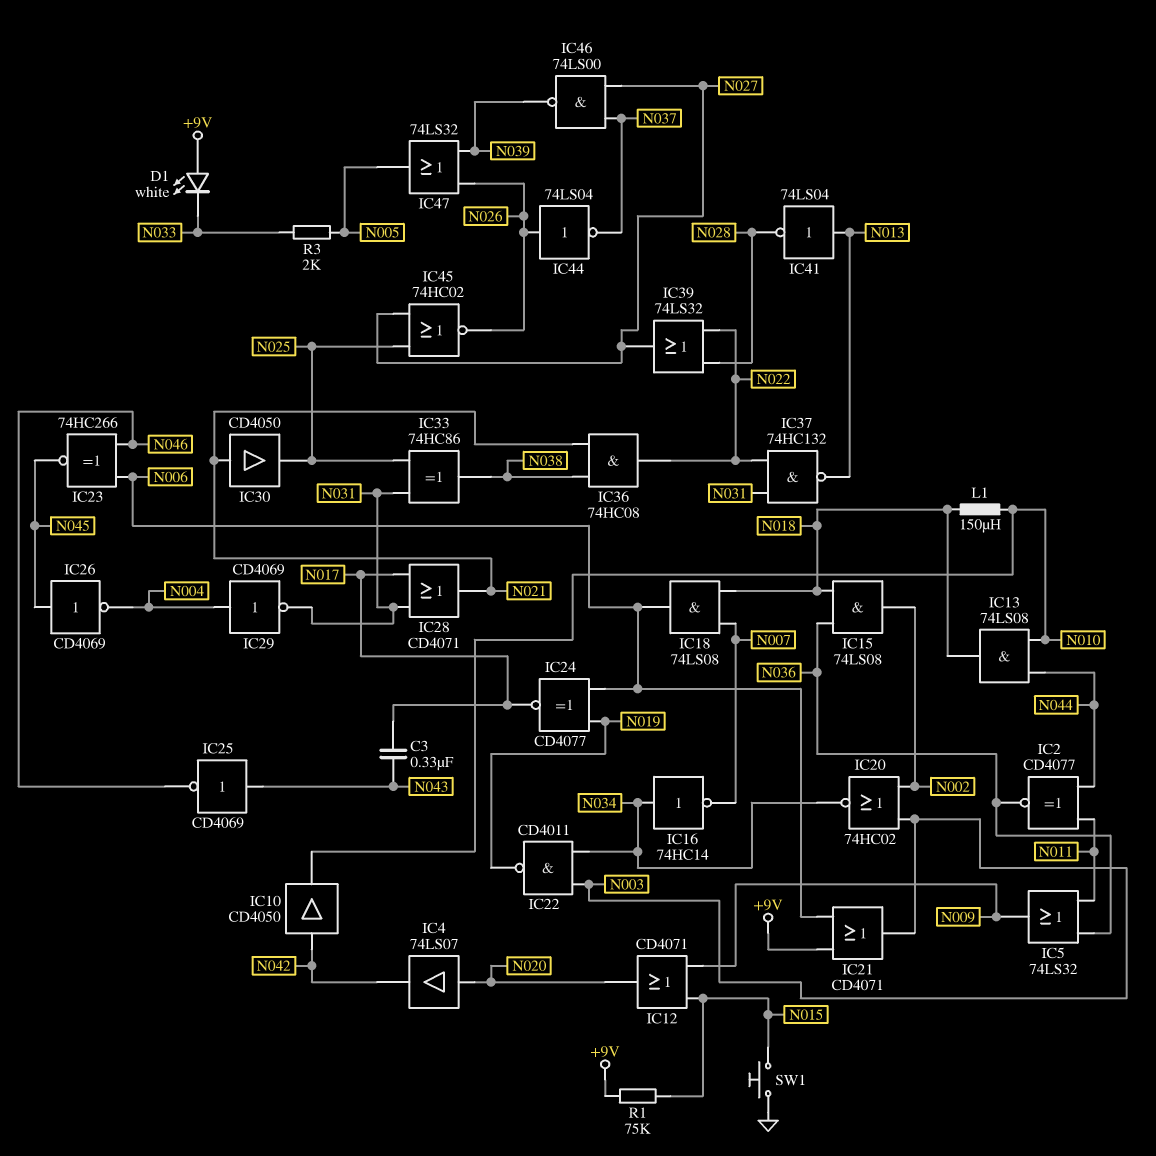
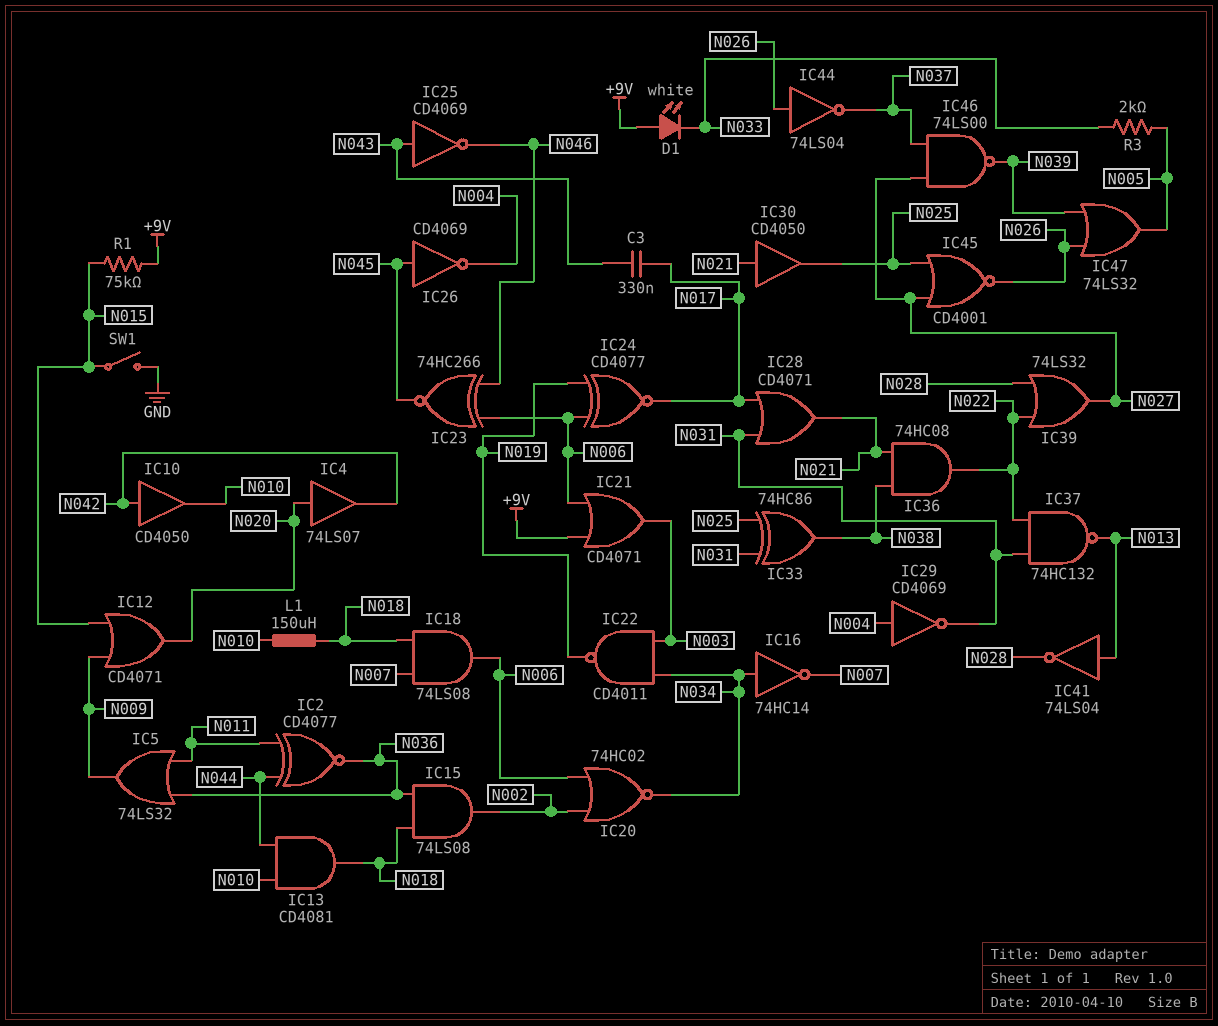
IC13: AND 74LS08 (in N010, in N044, out N018) -> AND CD4081 (in N010, in N044, out N018)
IC20: NOR 74HC02 (in N002, in N003, out N034) -> NOR 74HC02 (in N002, in N006, out N034)
IC45: NOR 74HC02 (in N025, in N027, out N026) -> NOR CD4001 (in N025, in N027, out N026)
SW1: button (GND, N015) -> switch (GND, N015)

